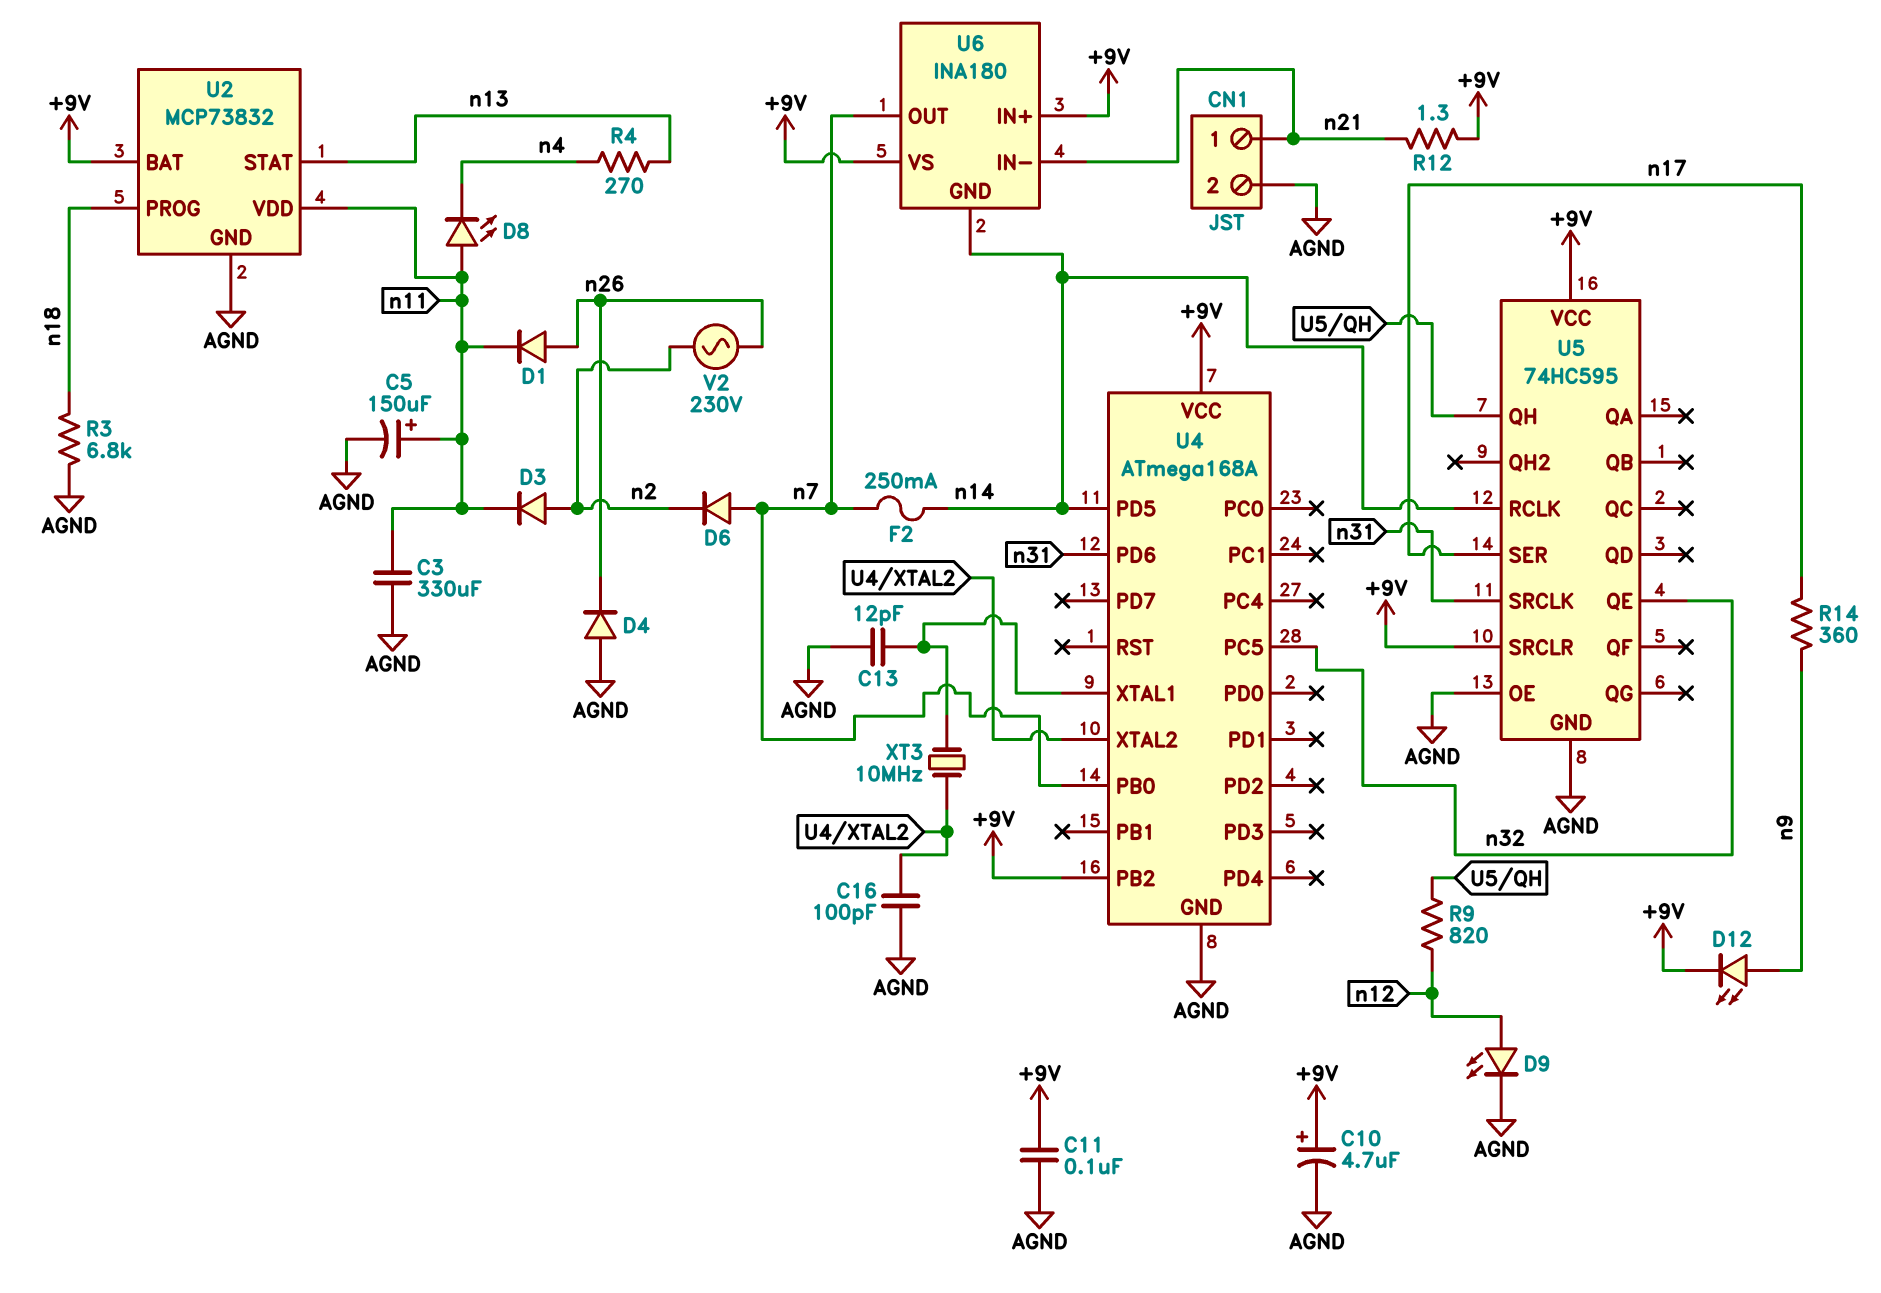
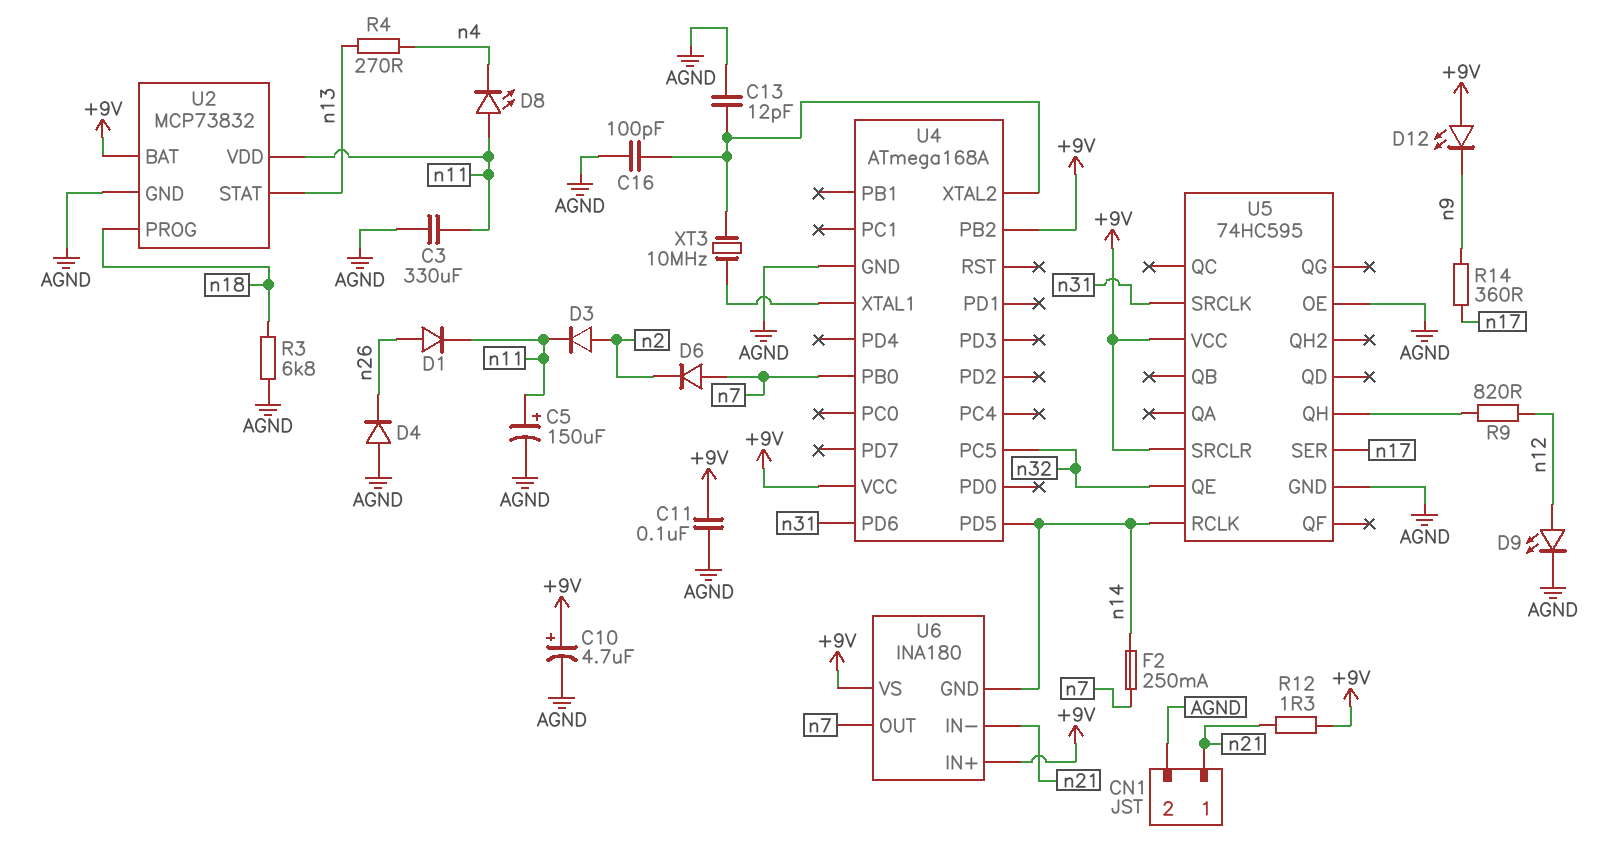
C13: 12pF (AGND, U4/XTAL1) -> 12pF (AGND, U4/XTAL2)
D12: LED (A n9, K +9V) -> LED (A +9V, K n9)
V2: AC 230V (n2, n26) -> none

